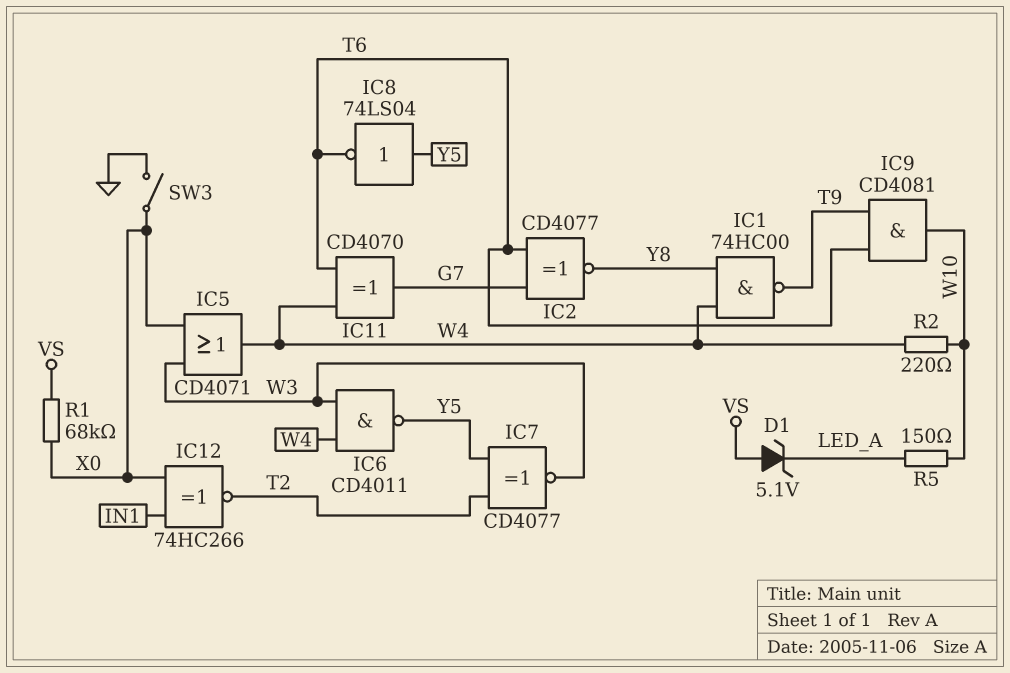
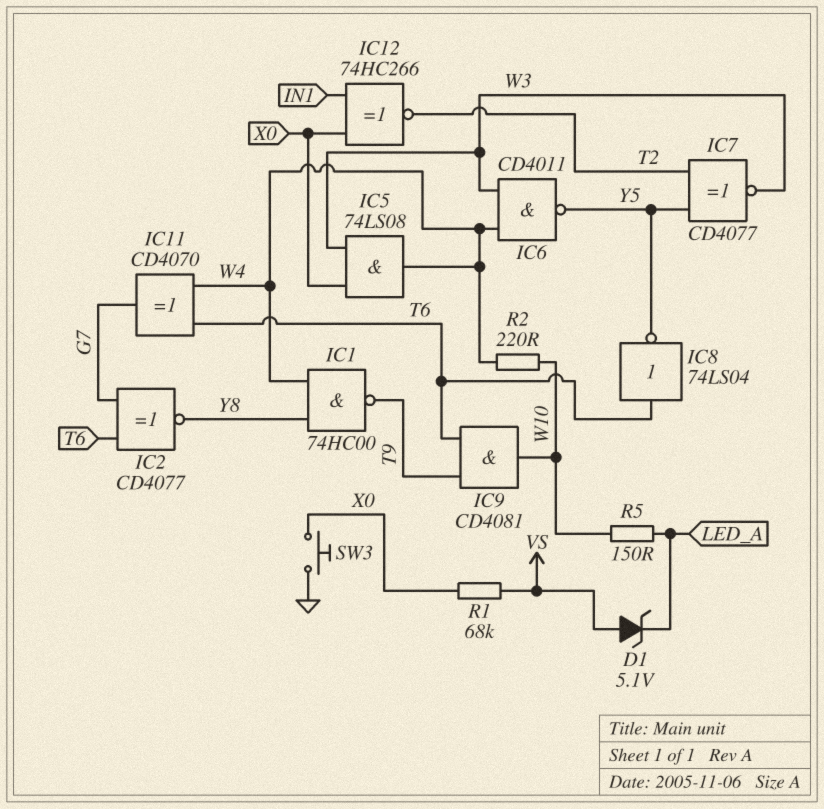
IC5: OR CD4071 (in W3, in X0, out W4) -> AND 74LS08 (in W3, in X0, out W4)
IC8: NOT 74LS04 (in Y5, out T6) -> NOT 74LS04 (in T6, out Y5)
SW3: switch (GND, X0) -> button (GND, X0)

